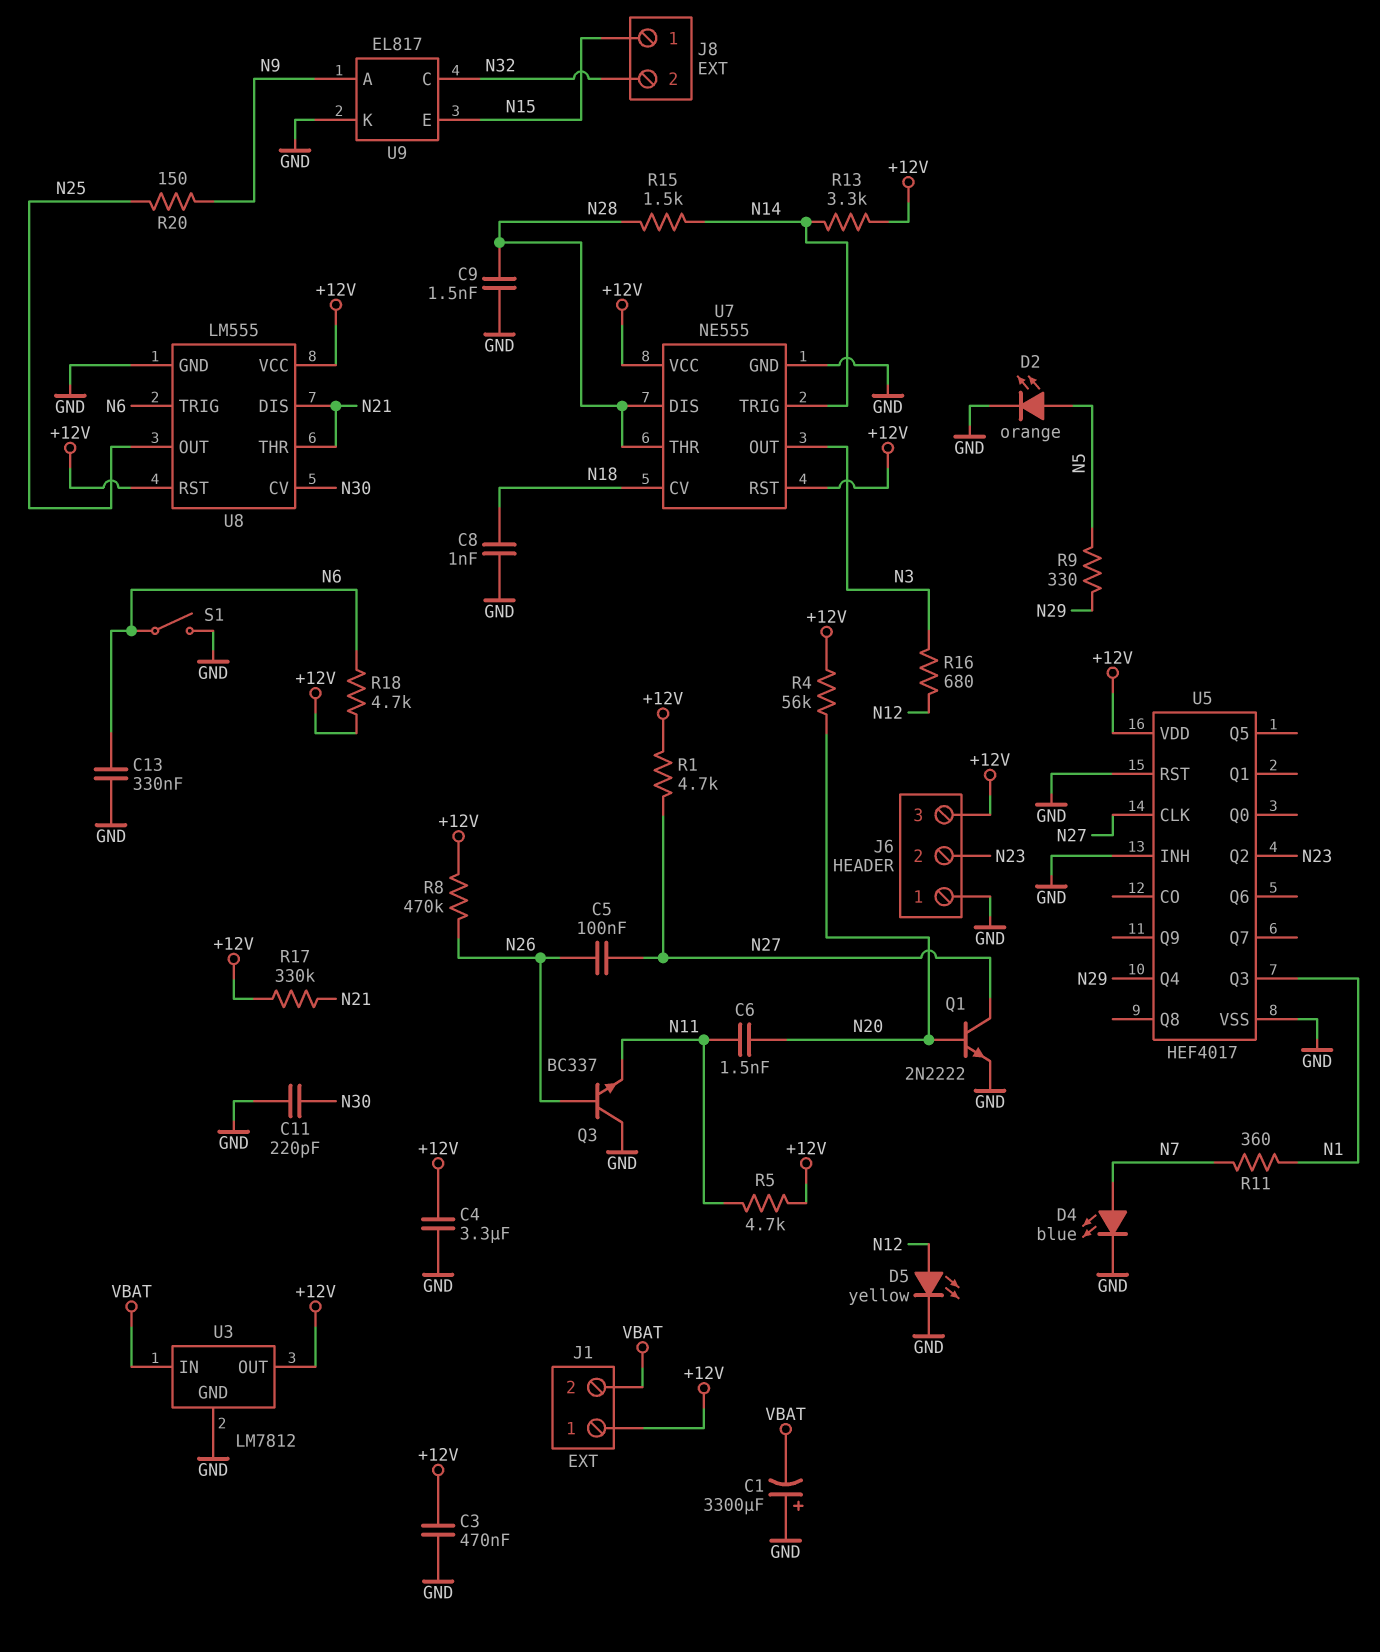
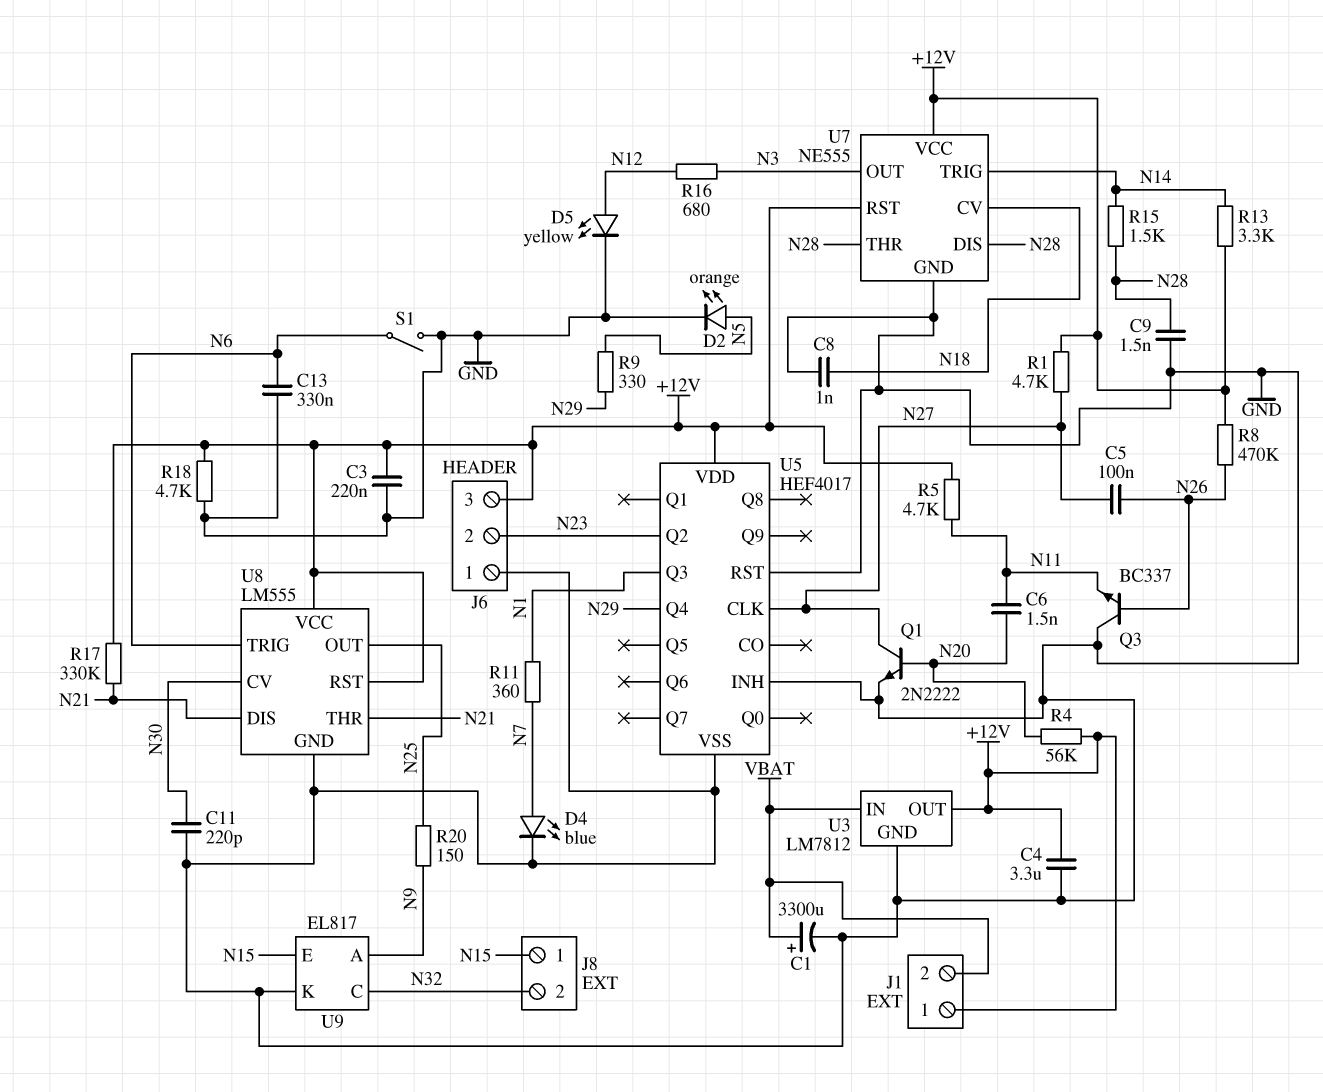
C1: 3300uF (plus GND, minus VBAT) -> 3300uF (plus VBAT, minus GND)
C3: 470nF (+12V, GND) -> 220nF (+12V, GND)
R18: 4.7k (+12V, N6) -> 4.7k (+12V, GND)

